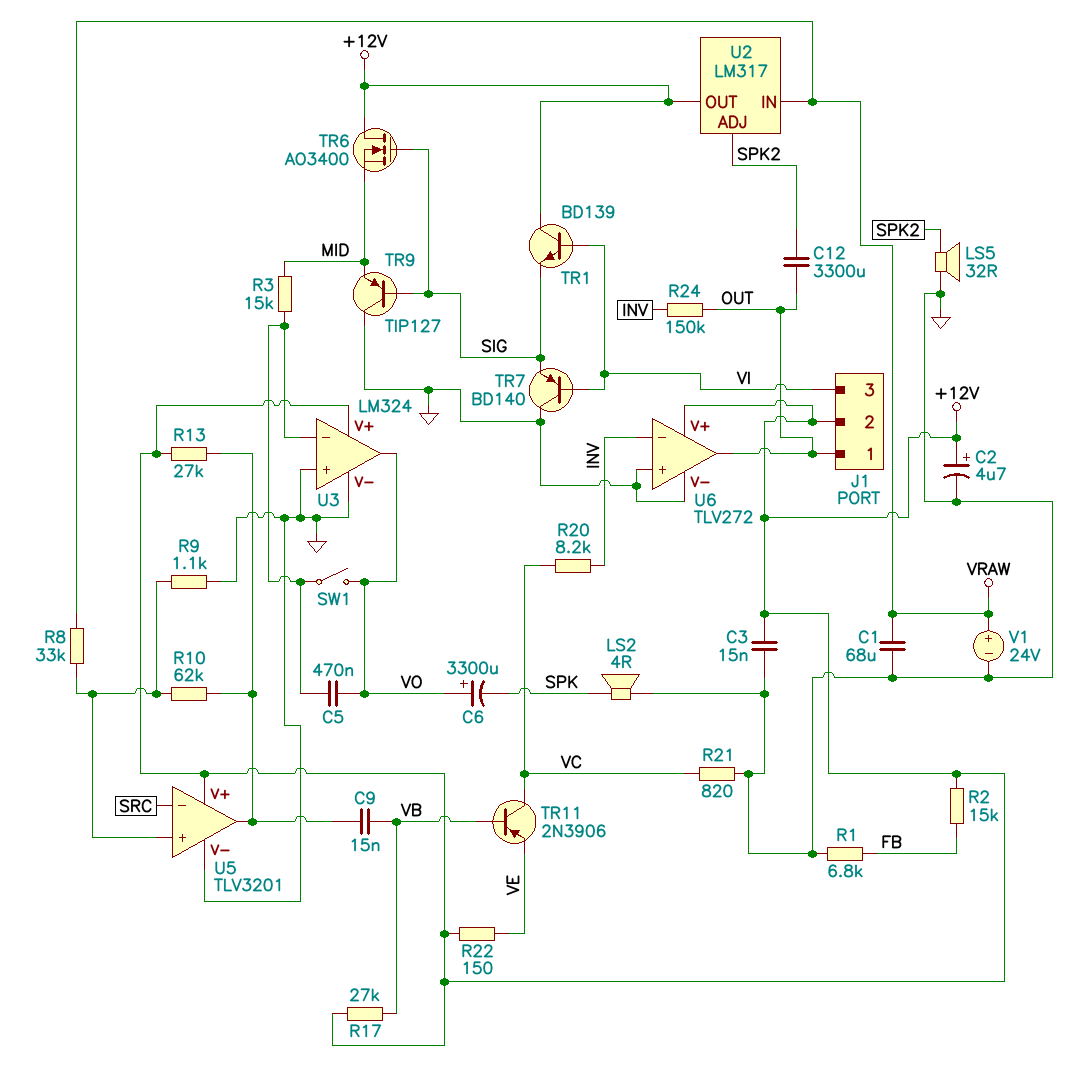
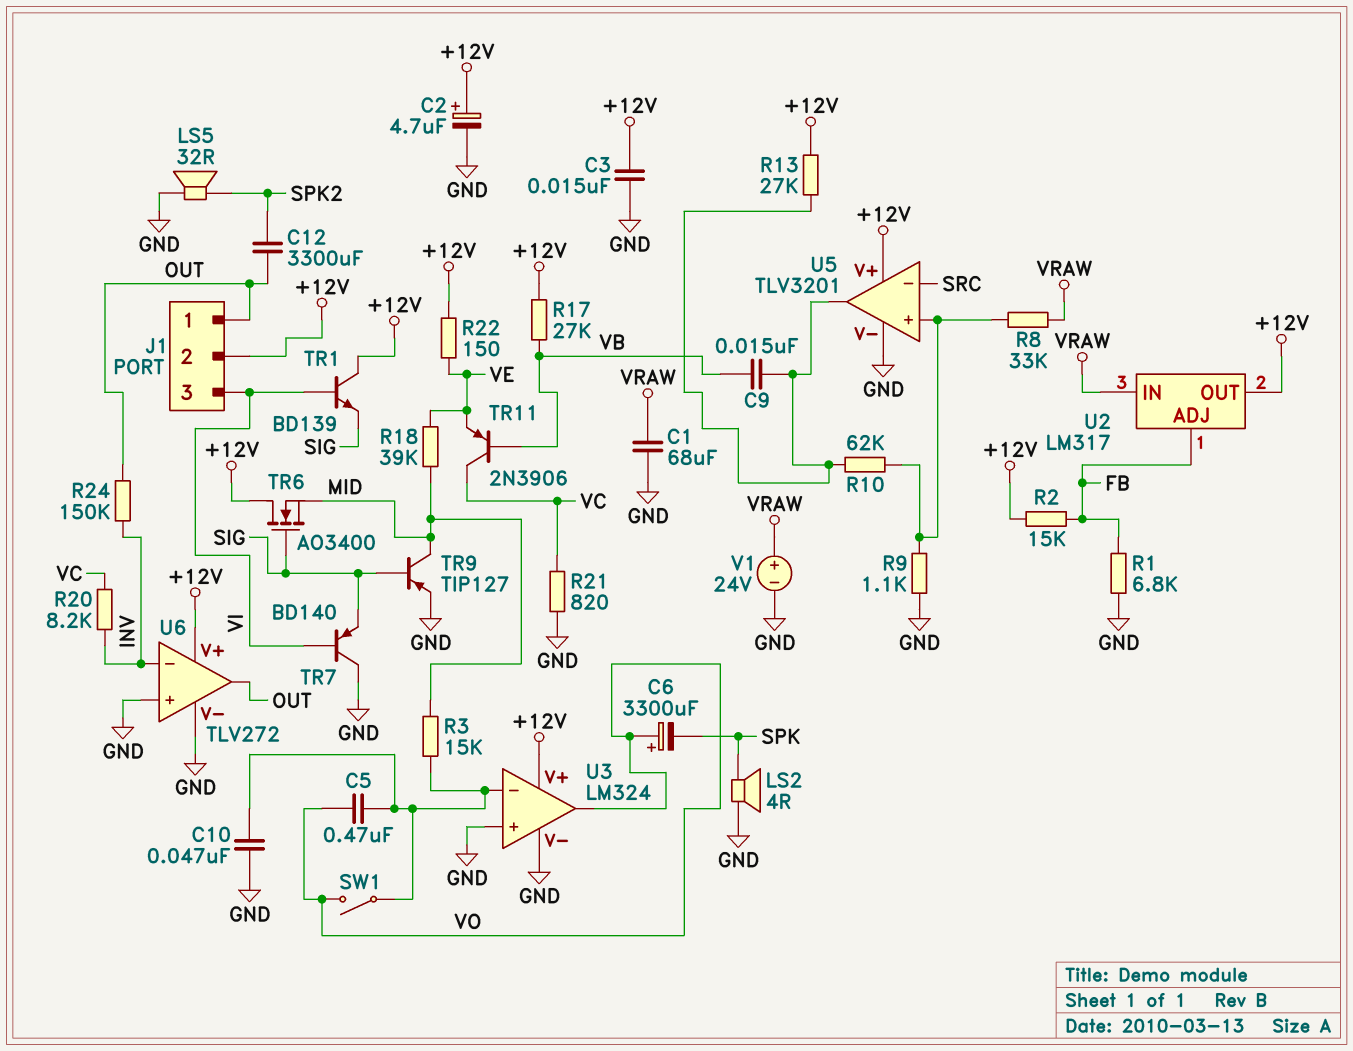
C10: none -> 47nF (GND, U3/in-)
R18: none -> 39k (MID, VE)
TR9: PNP TIP127 (B SIG, C GND, E MID) -> PNP TIP127 (B SIG, C MID, E GND)
U2 pin ADJ: SPK2 -> FB

